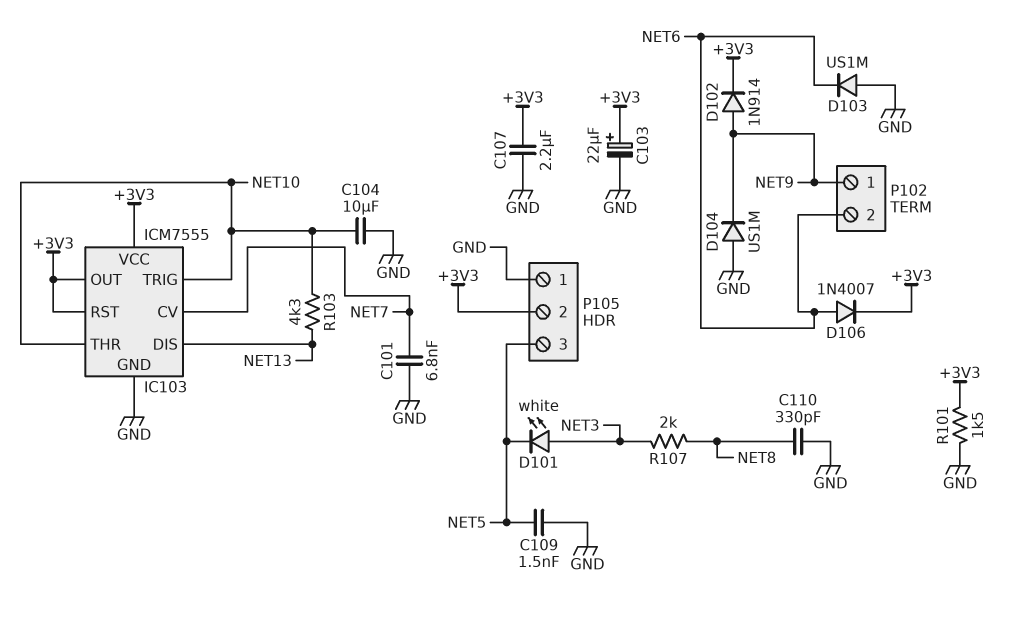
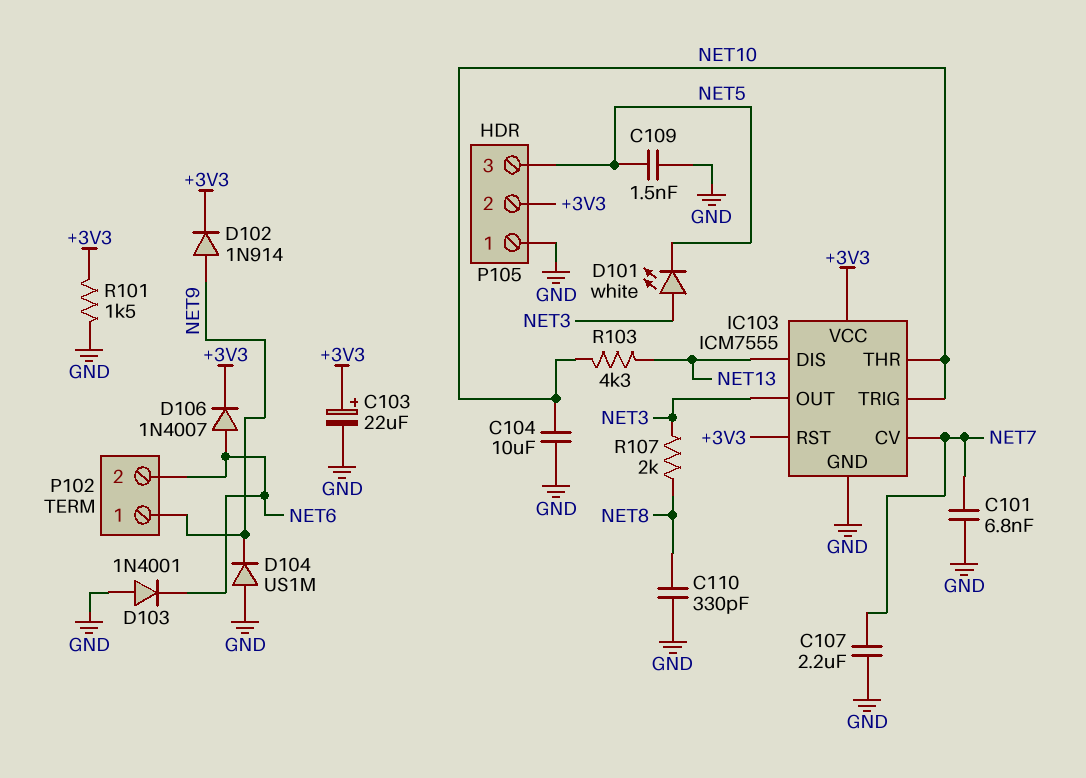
C107: 2.2uF (+3V3, GND) -> 2.2uF (GND, NET7)
D103: diode US1M (A GND, K NET6) -> diode 1N4001 (A GND, K NET6)
IC103 pin OUT: +3V3 -> NET3

